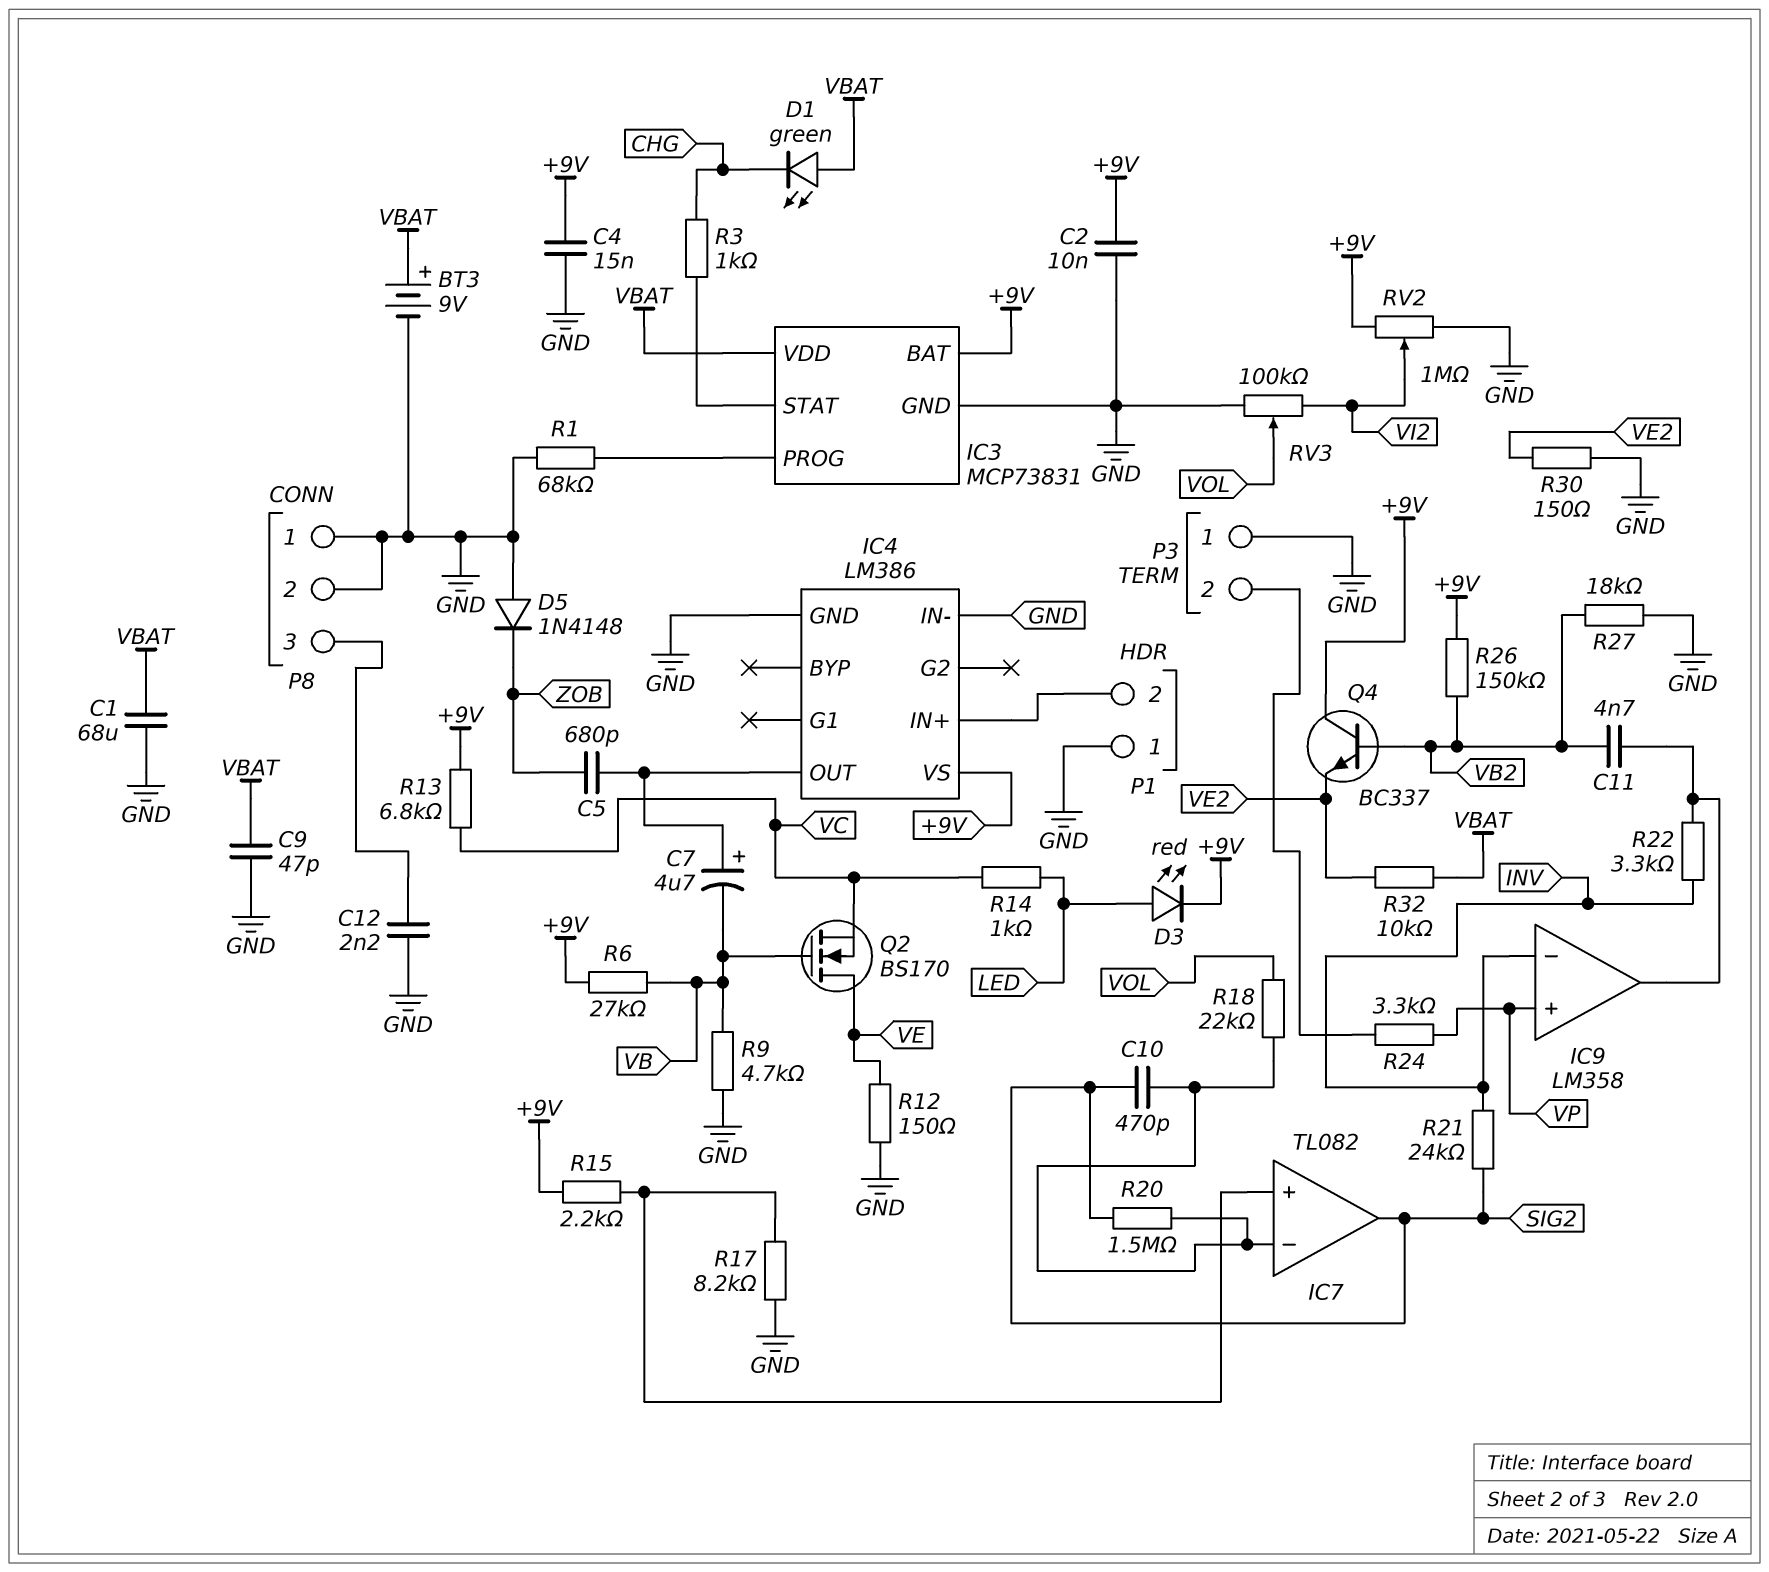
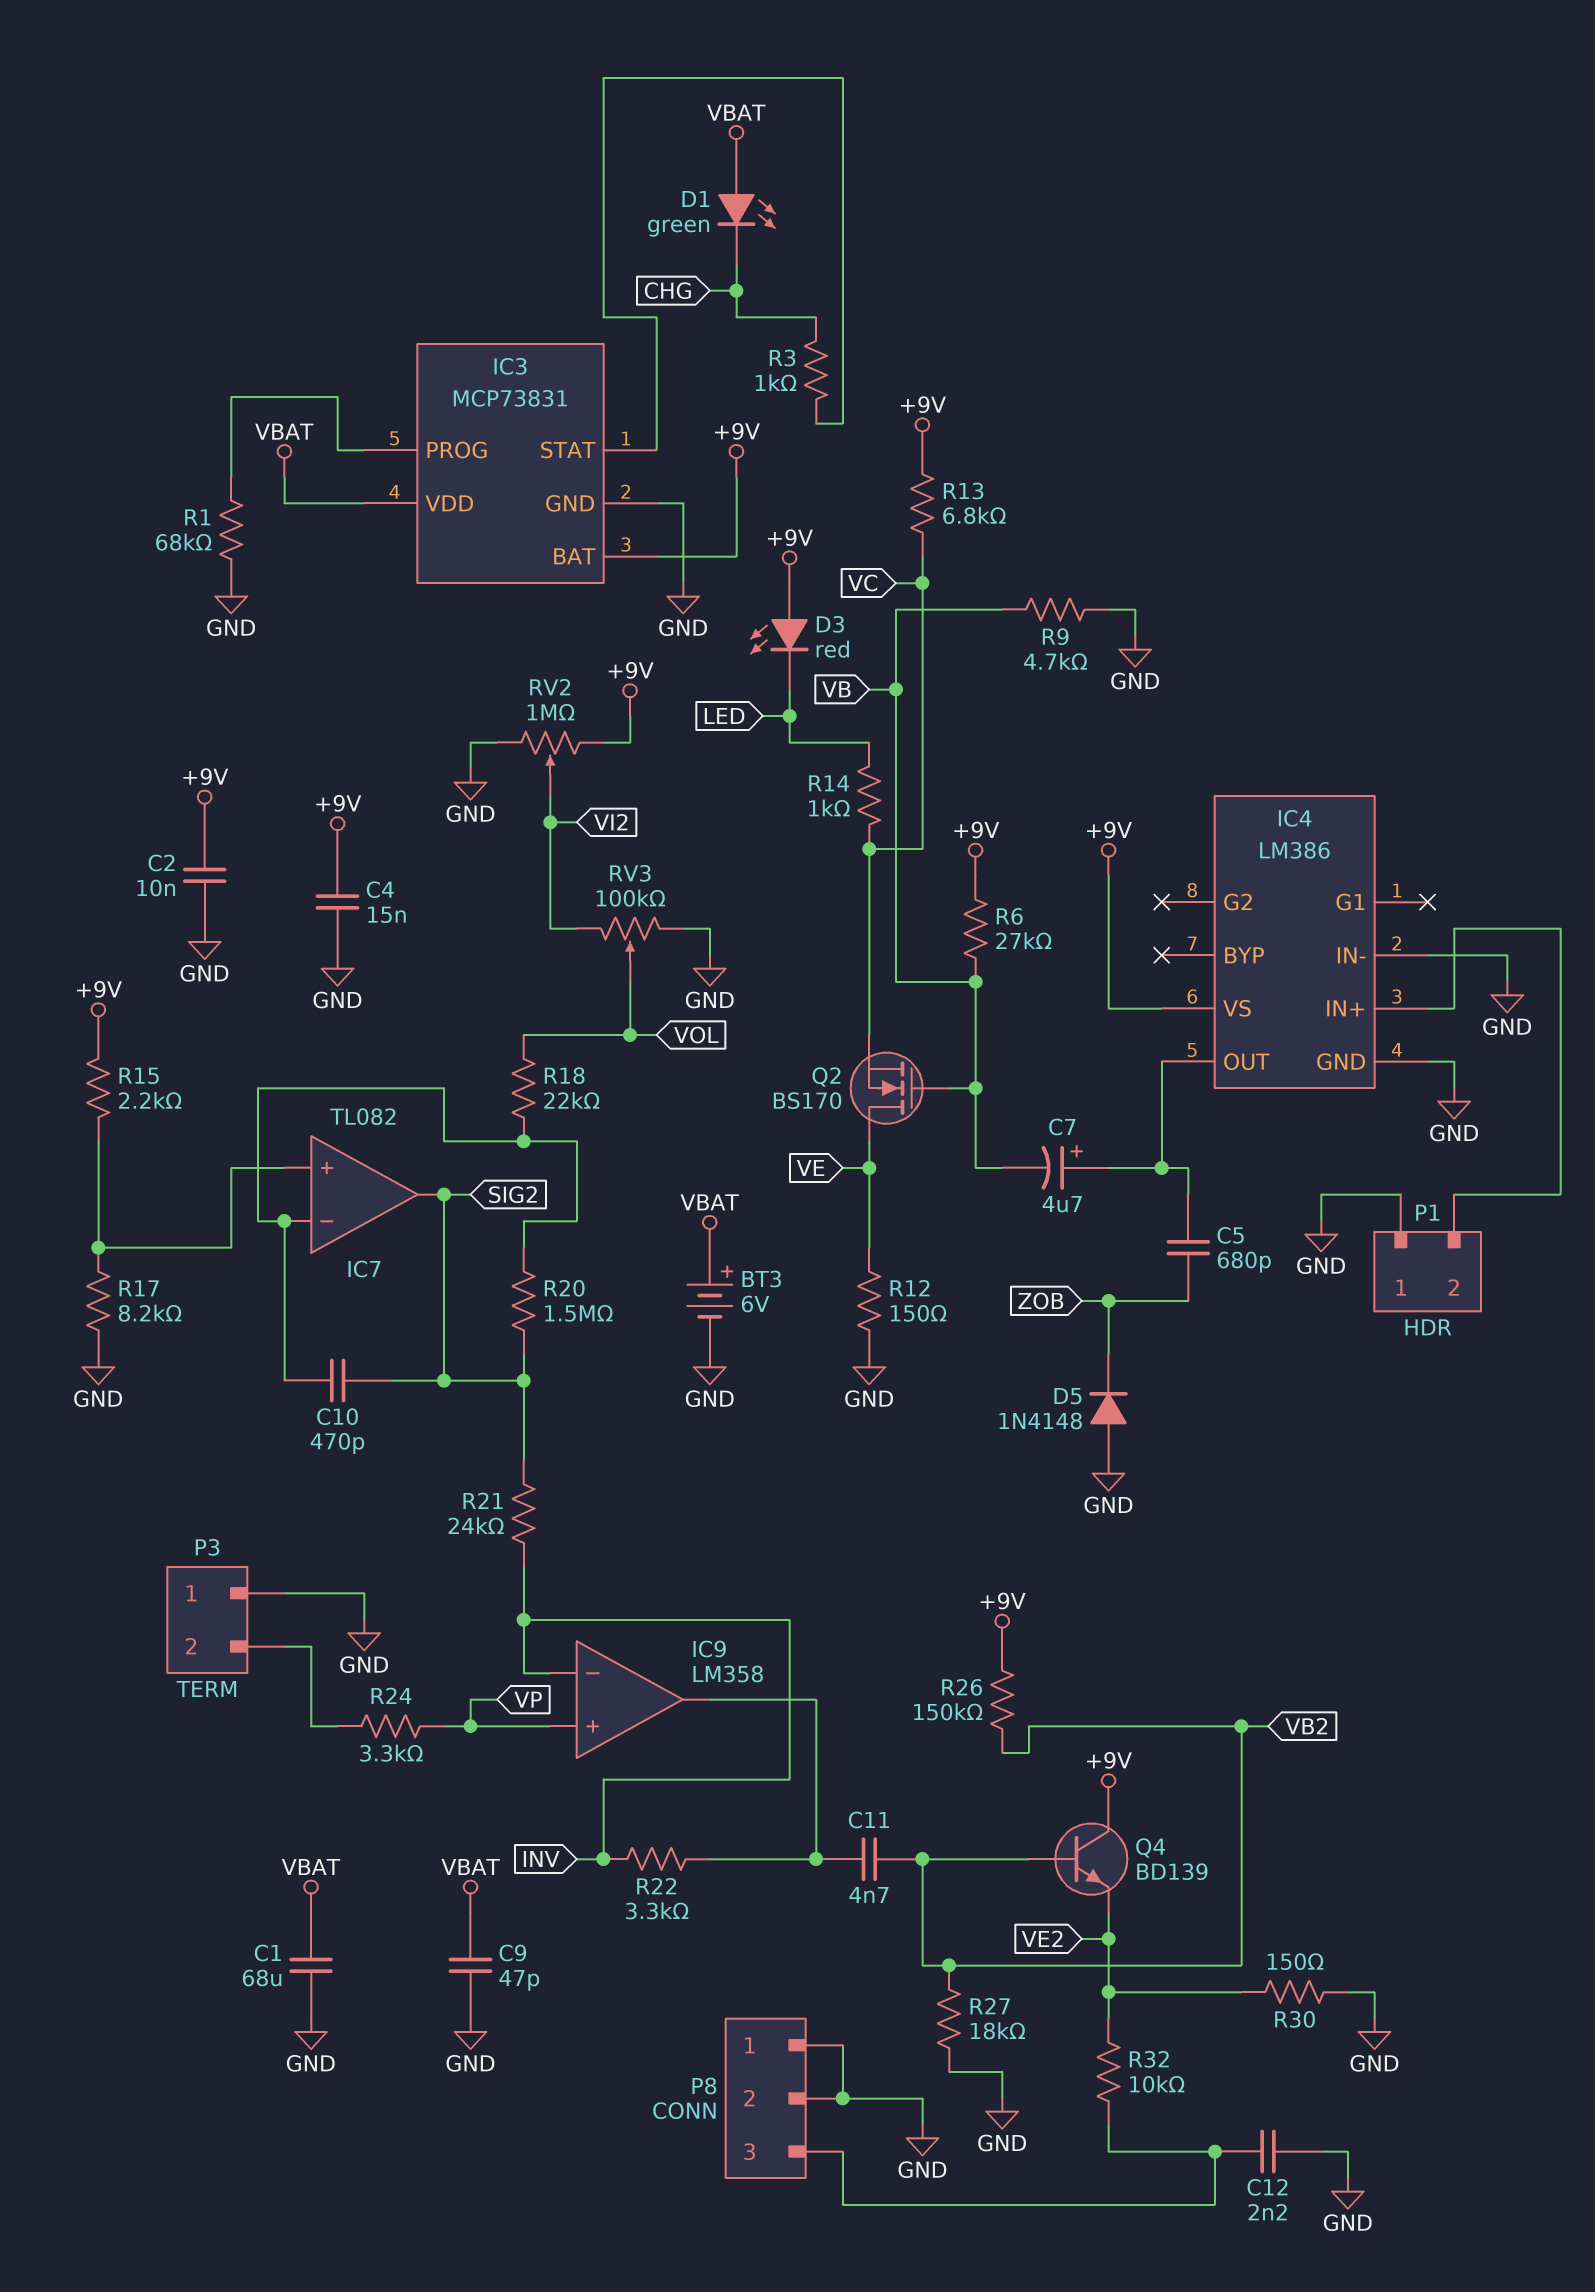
BT3: 9V (plus VBAT, minus GND) -> 6V (plus VBAT, minus GND)
D3: LED red (A LED, K +9V) -> LED red (A +9V, K LED)
Q4: NPN BC337 (B VB2, C +9V, E VE2) -> NPN BD139 (B VB2, C +9V, E VE2)
R32: 10k (VBAT, VE2) -> 10k (P8/3, VE2)

